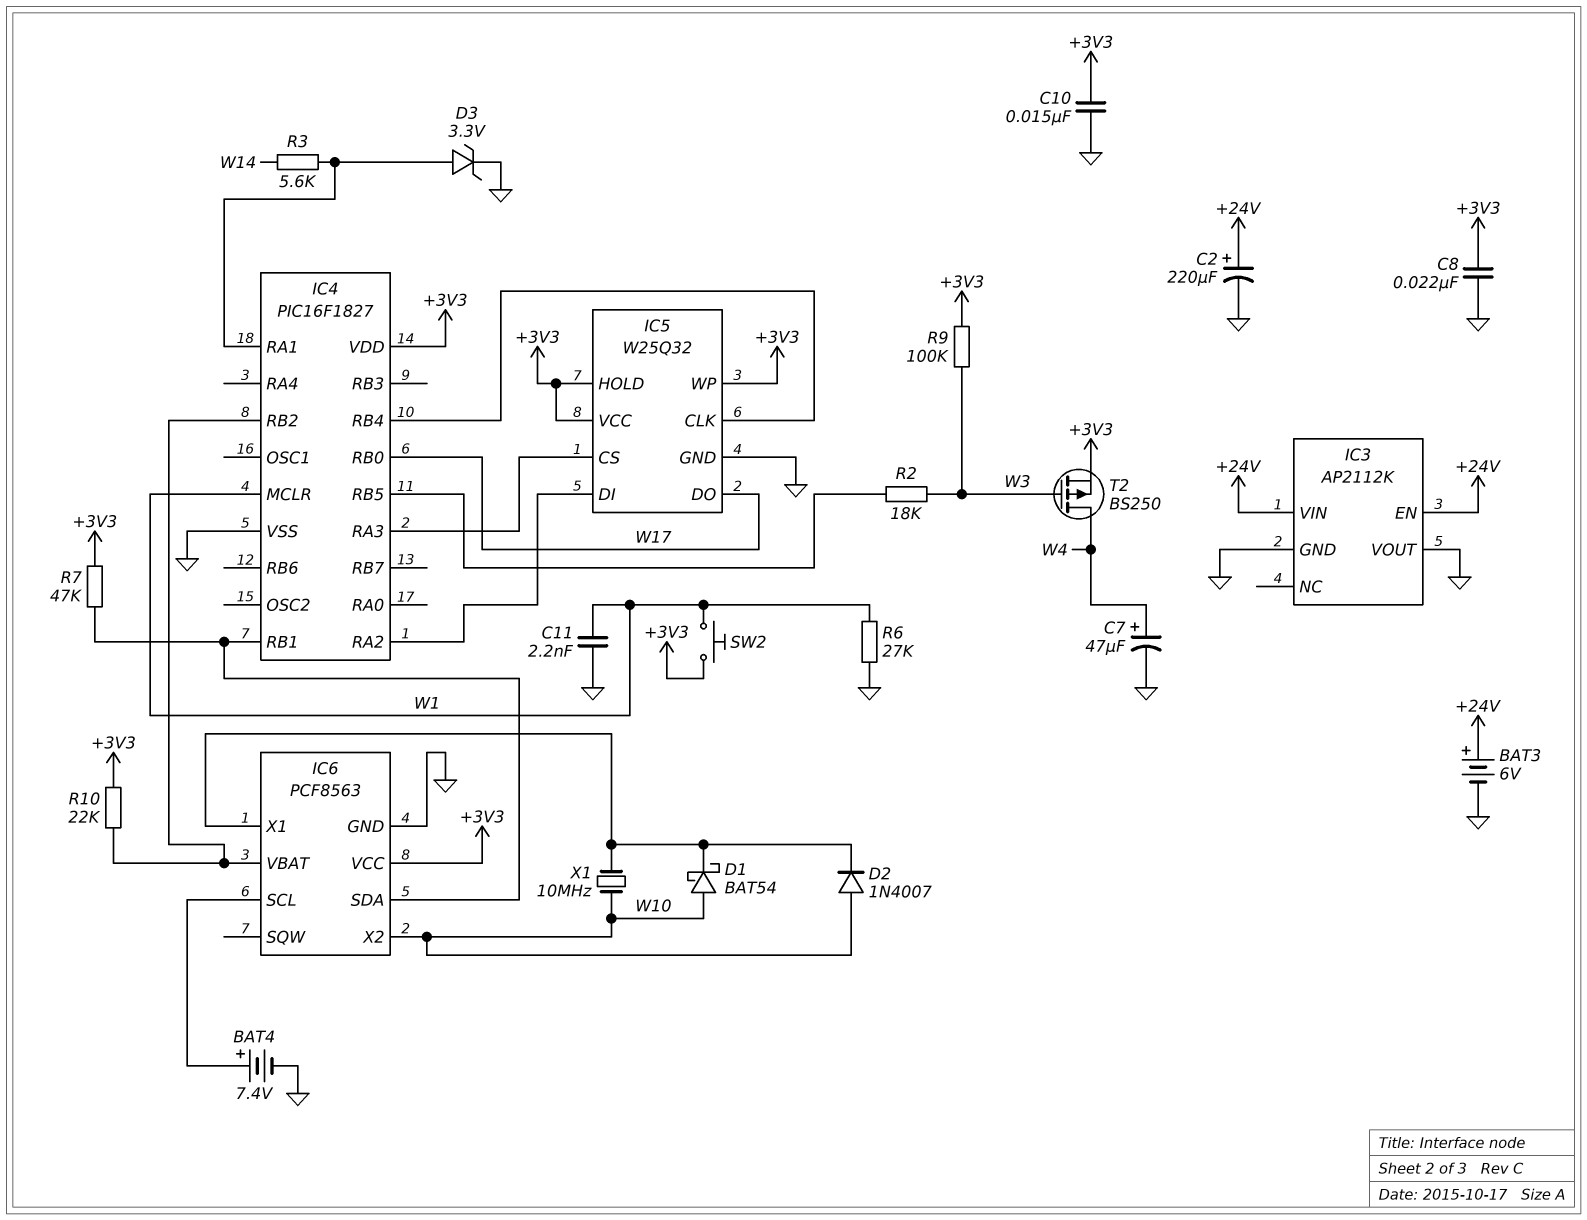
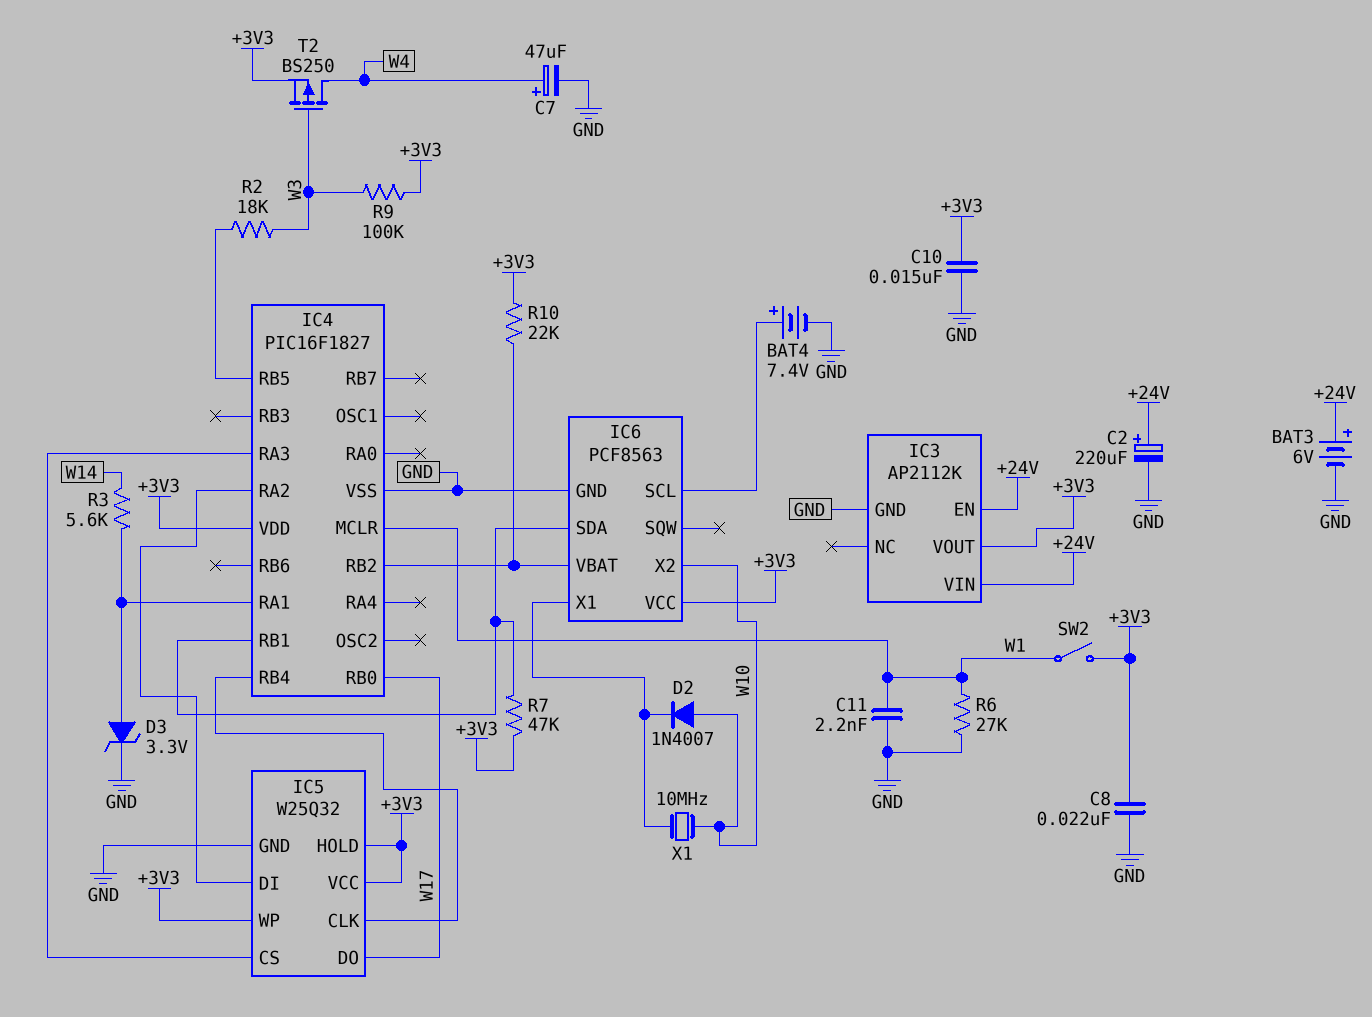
D1: schottky BAT54 (A W10, K IC6/X1) -> none
IC3 pin VOUT: GND -> +3V3
SW2: button (+3V3, W1) -> switch (+3V3, W1)

